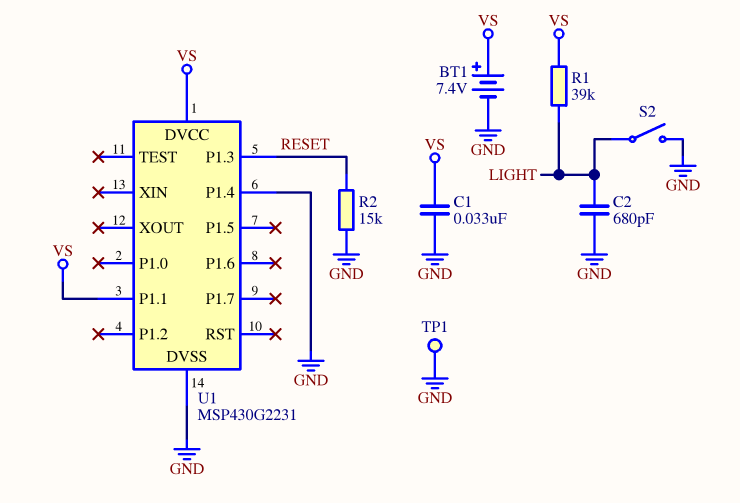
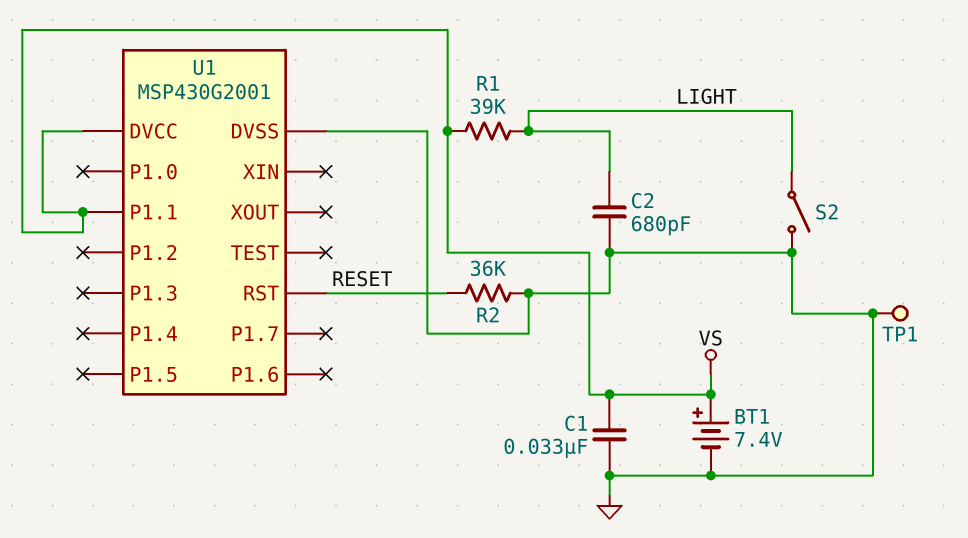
R2: 15k (GND, RESET) -> 36k (GND, RESET)
U1: MSP430G2231 -> MSP430G2001
U1 pin P1.3: RESET -> none
U1 pin P1.4: GND -> none
U1 pin RST: none -> RESET

